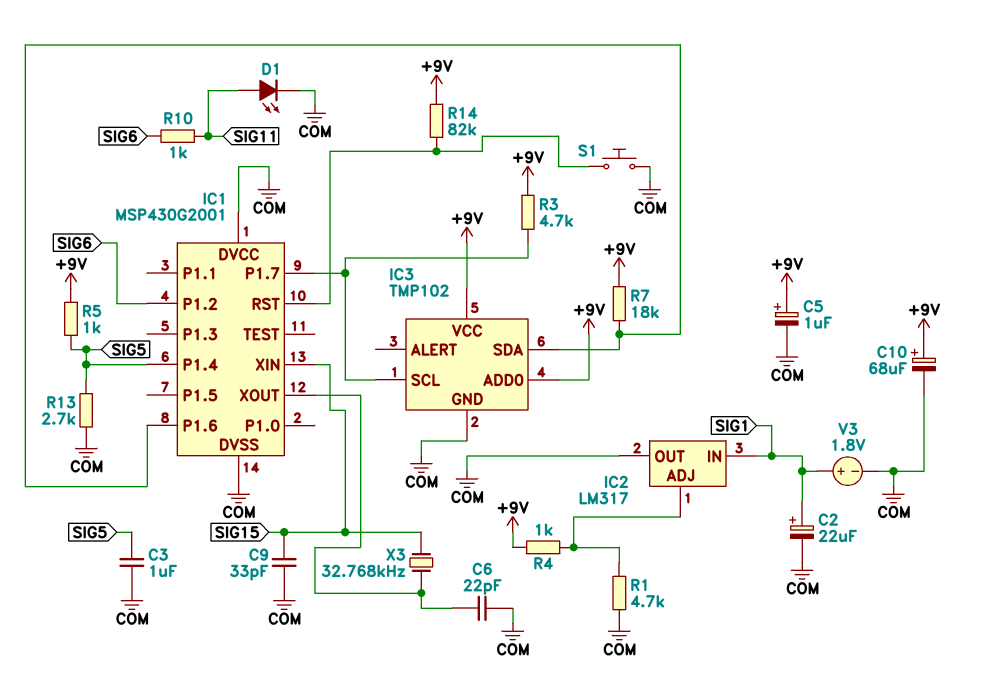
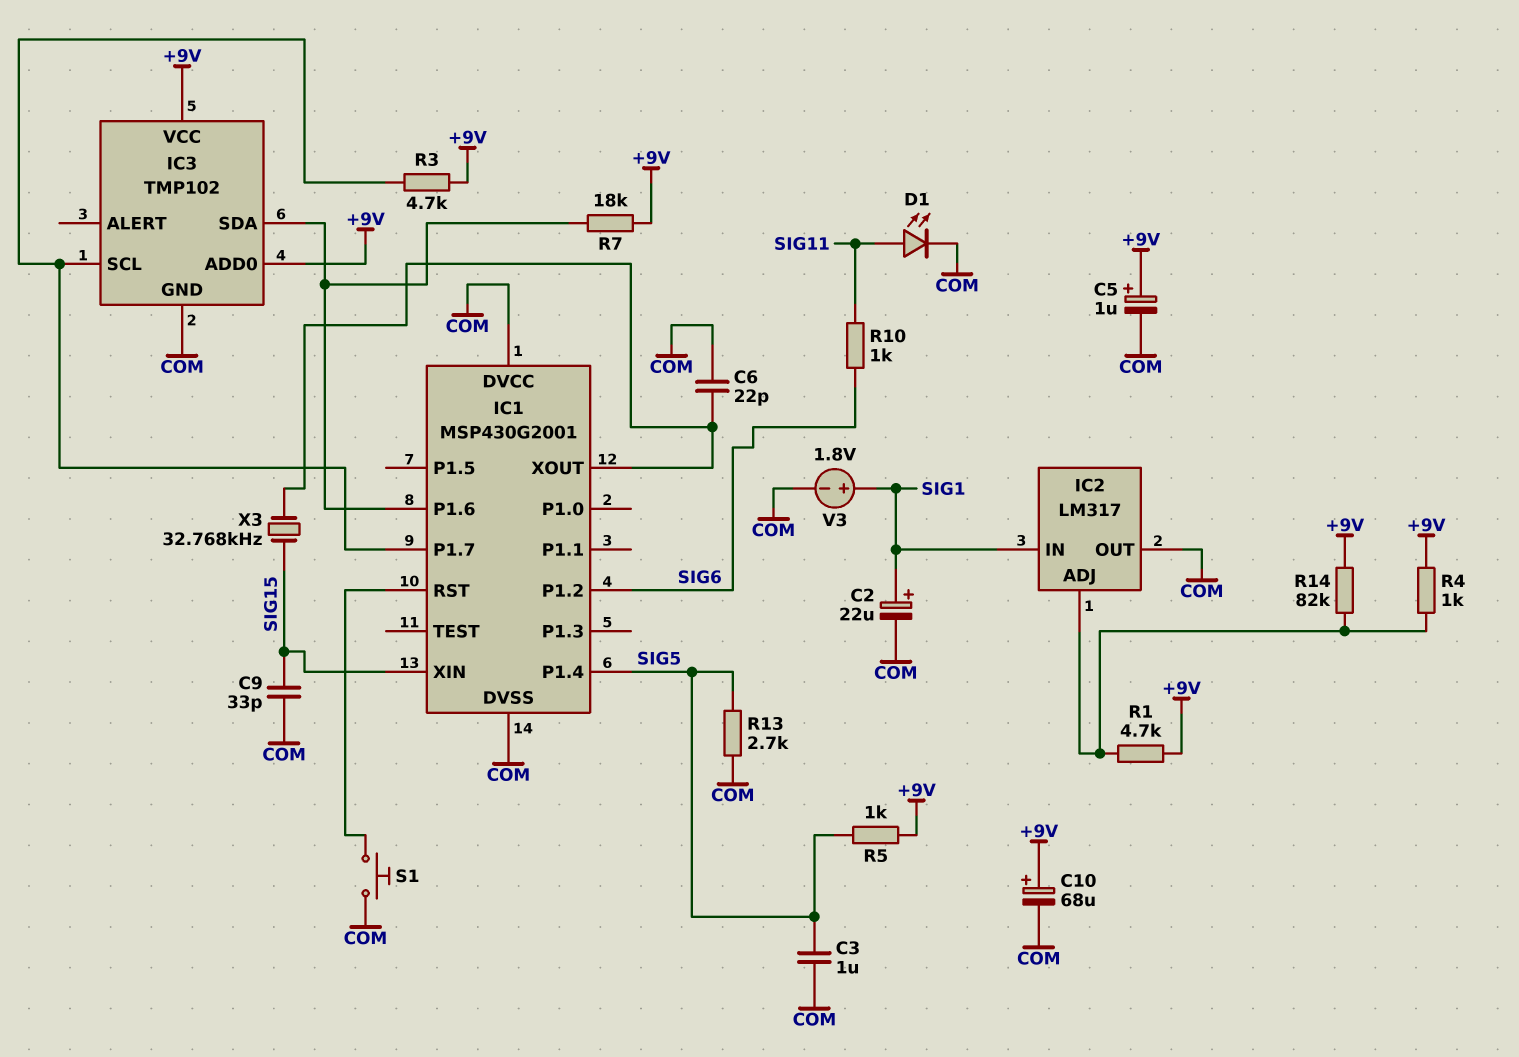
R1: 4.7k (COM, IC2/ADJ) -> 4.7k (+9V, IC2/ADJ)
R14: 82k (+9V, IC1/RST) -> 82k (+9V, IC2/ADJ)

